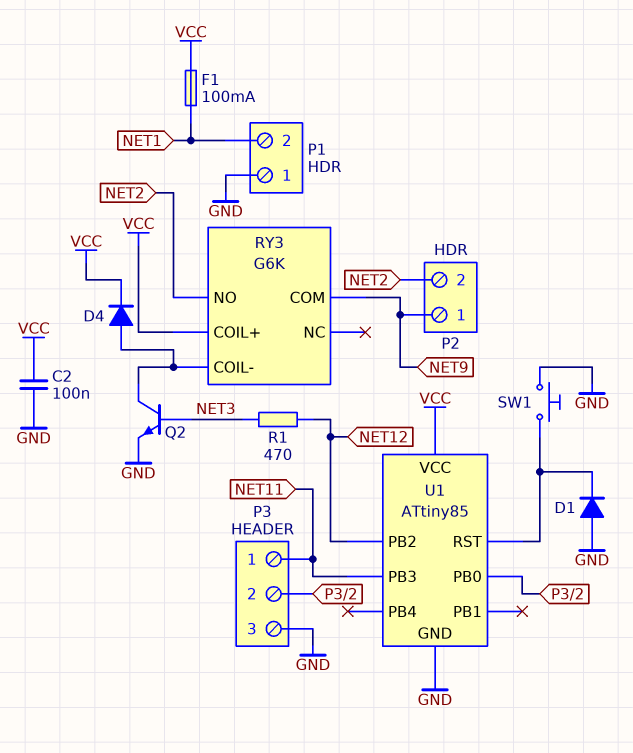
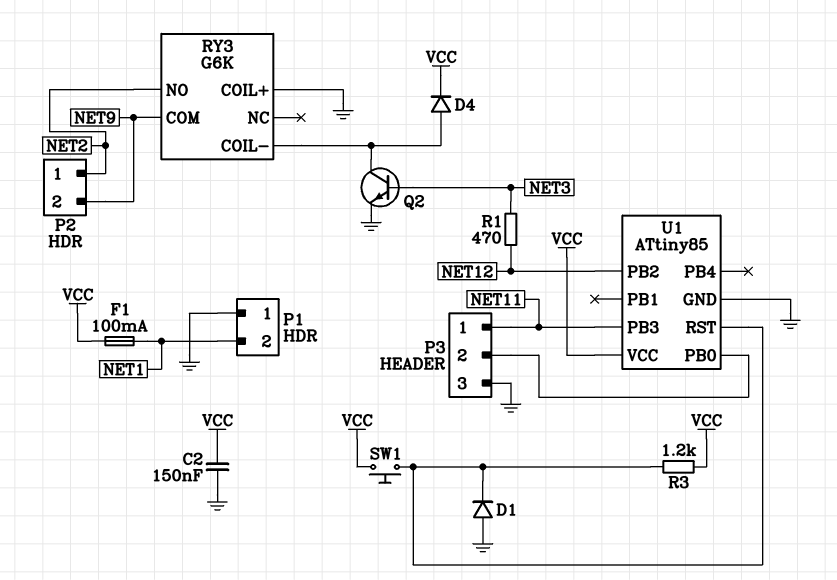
C2: 100nF (GND, VCC) -> 150nF (GND, VCC)
P2 pin 1: NET9 -> NET2
P2 pin 2: NET2 -> NET9
R3: none -> 1.2k (U1/RST, VCC)
RY3 pin COIL+: VCC -> GND
SW1: button (GND, U1/RST) -> button (U1/RST, VCC)

